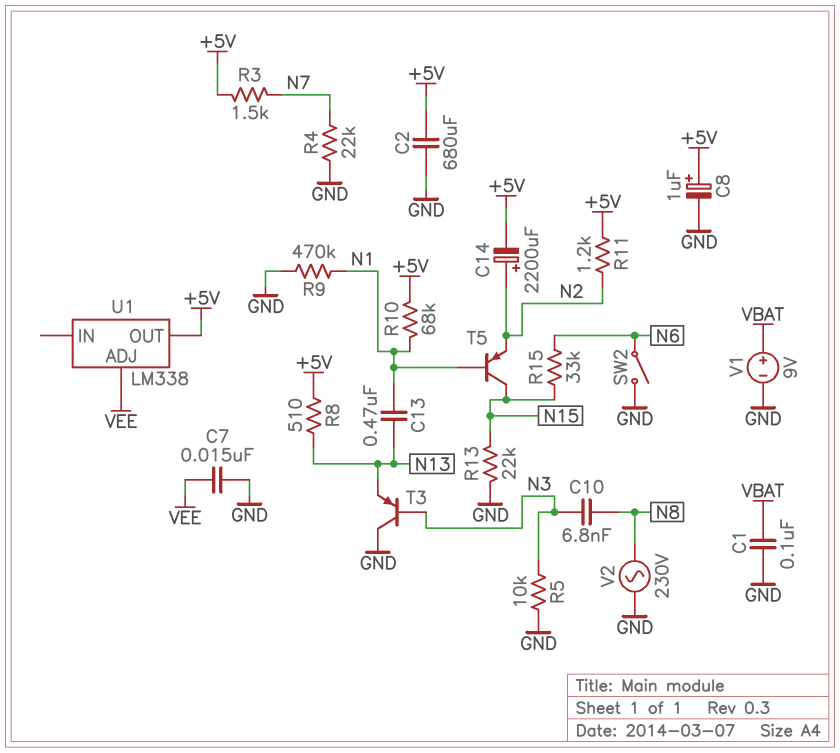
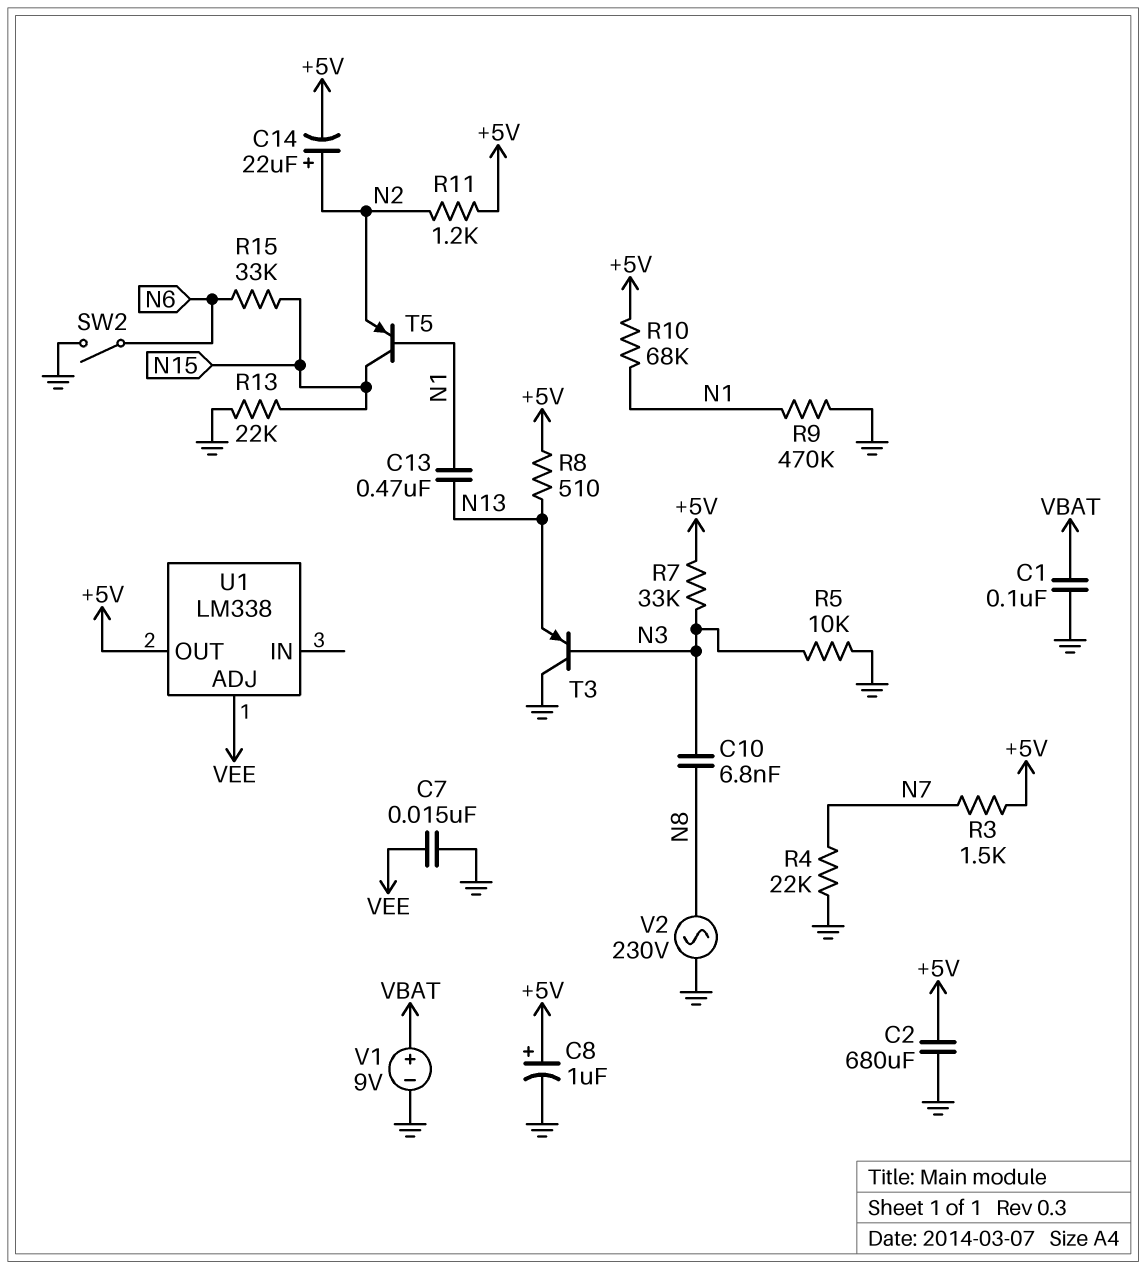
C14: 2200uF (plus N2, minus +5V) -> 22uF (plus N2, minus +5V)
R7: none -> 33k (+5V, N3)

